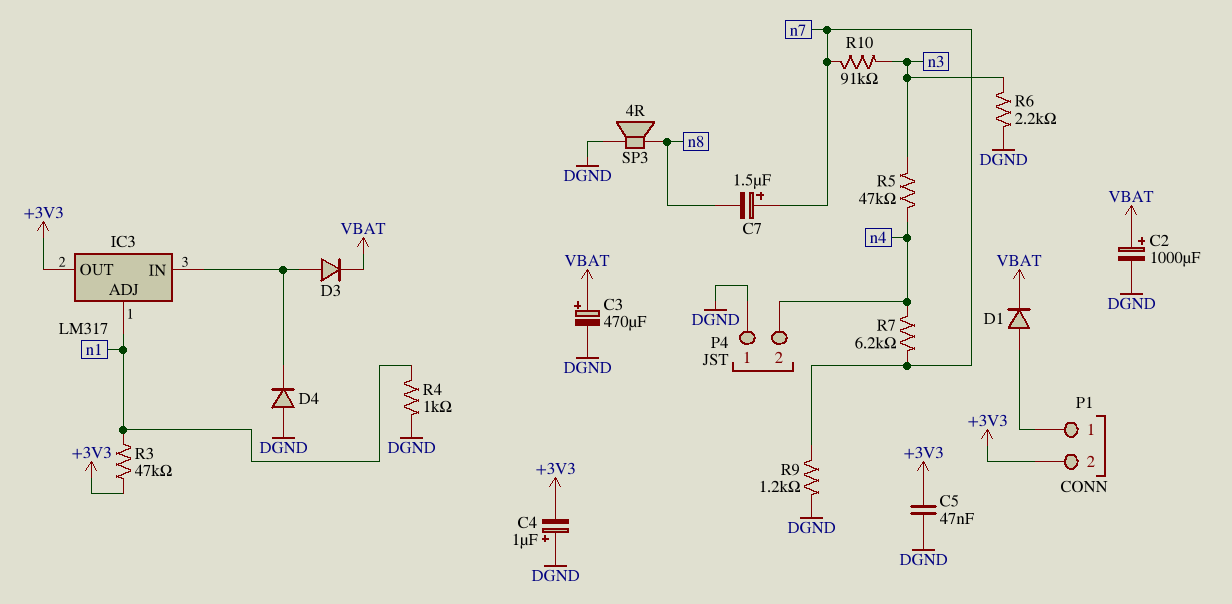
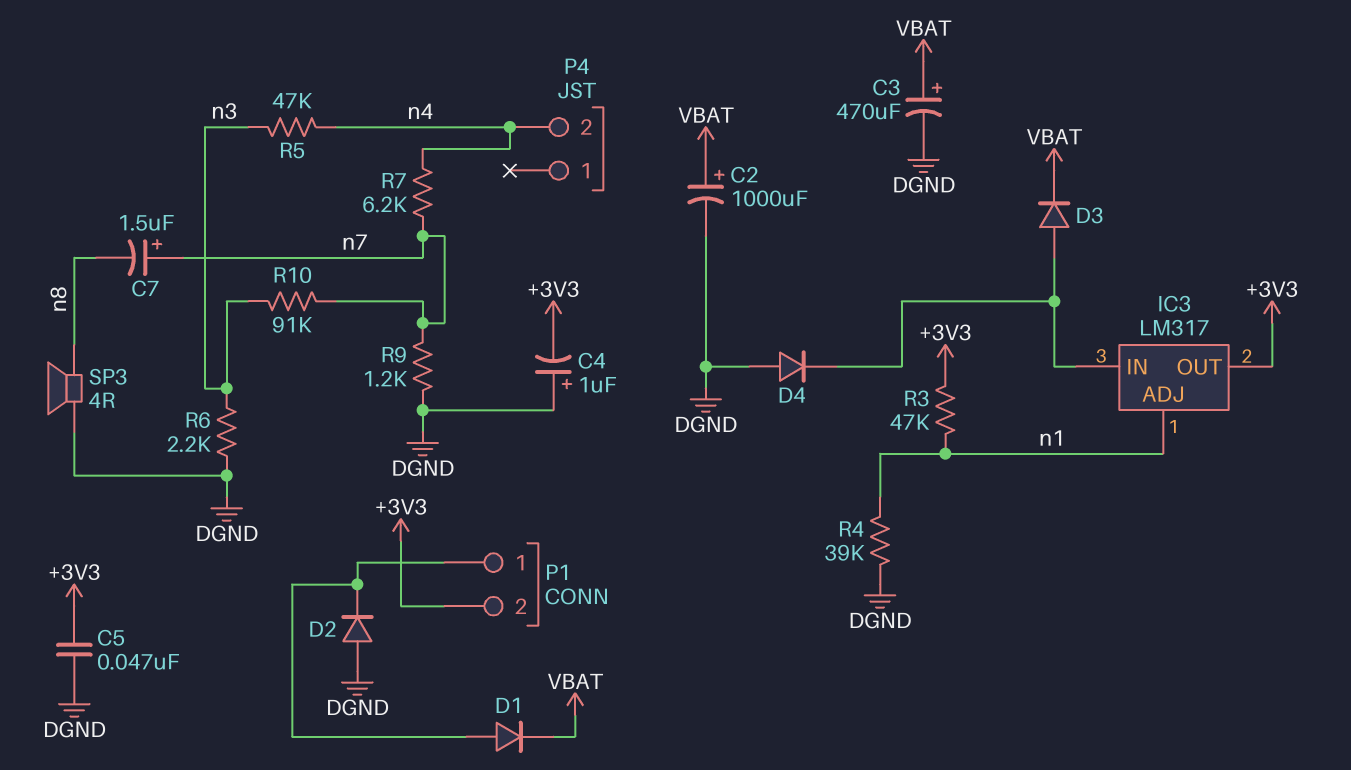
D2: none -> diode (A DGND, K P1/1)
P4 pin 1: DGND -> none
R4: 1k (DGND, n1) -> 39k (DGND, n1)

